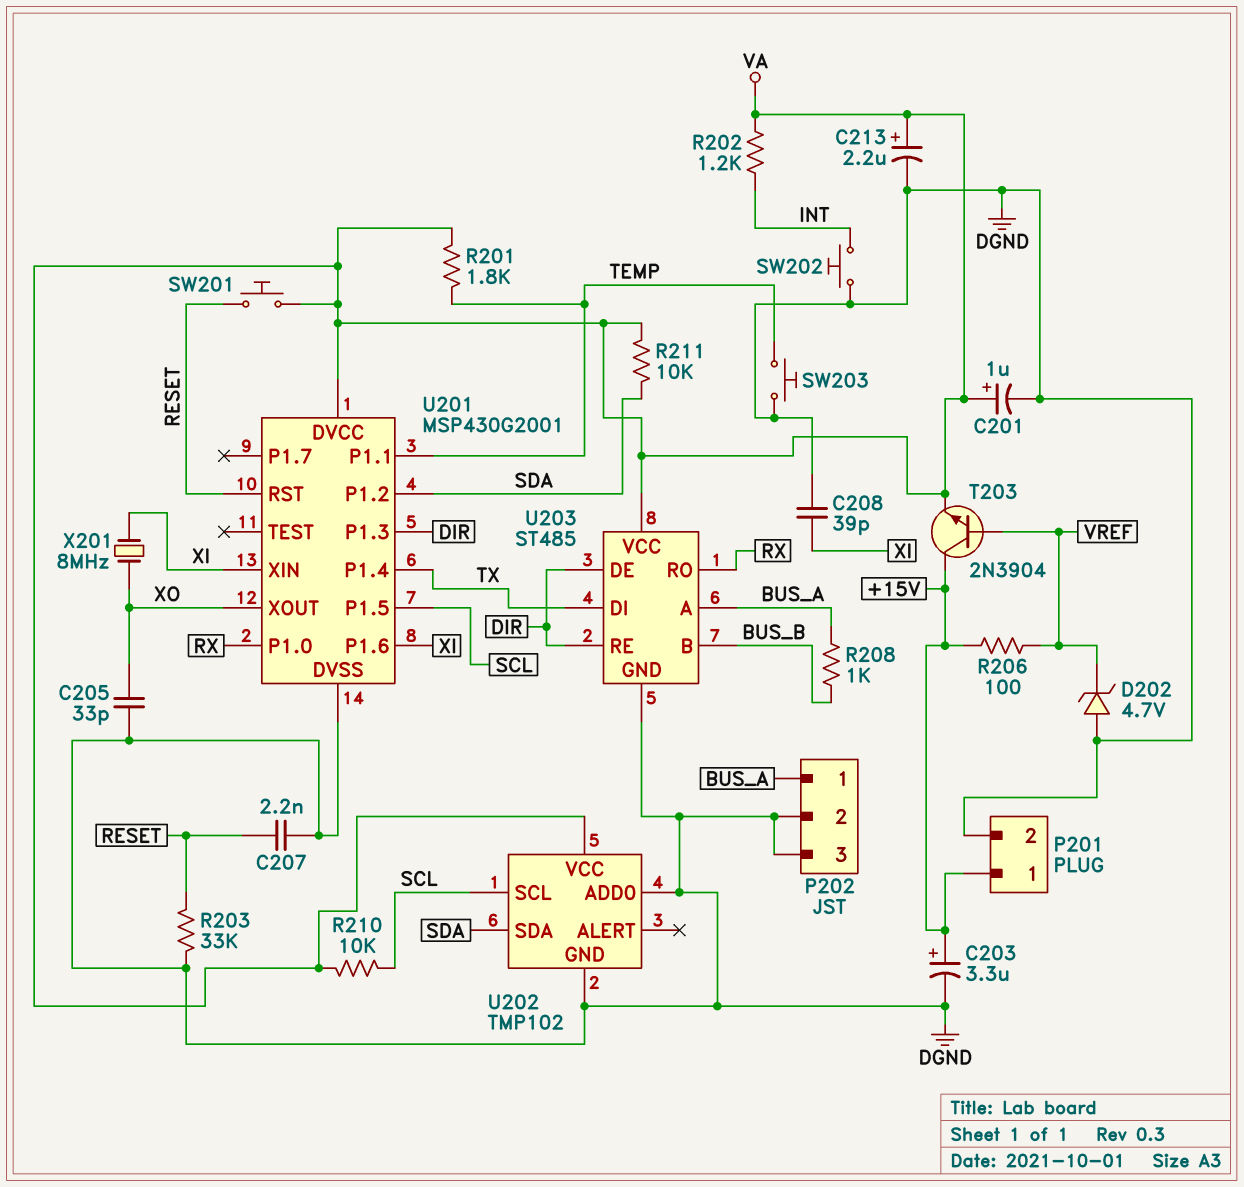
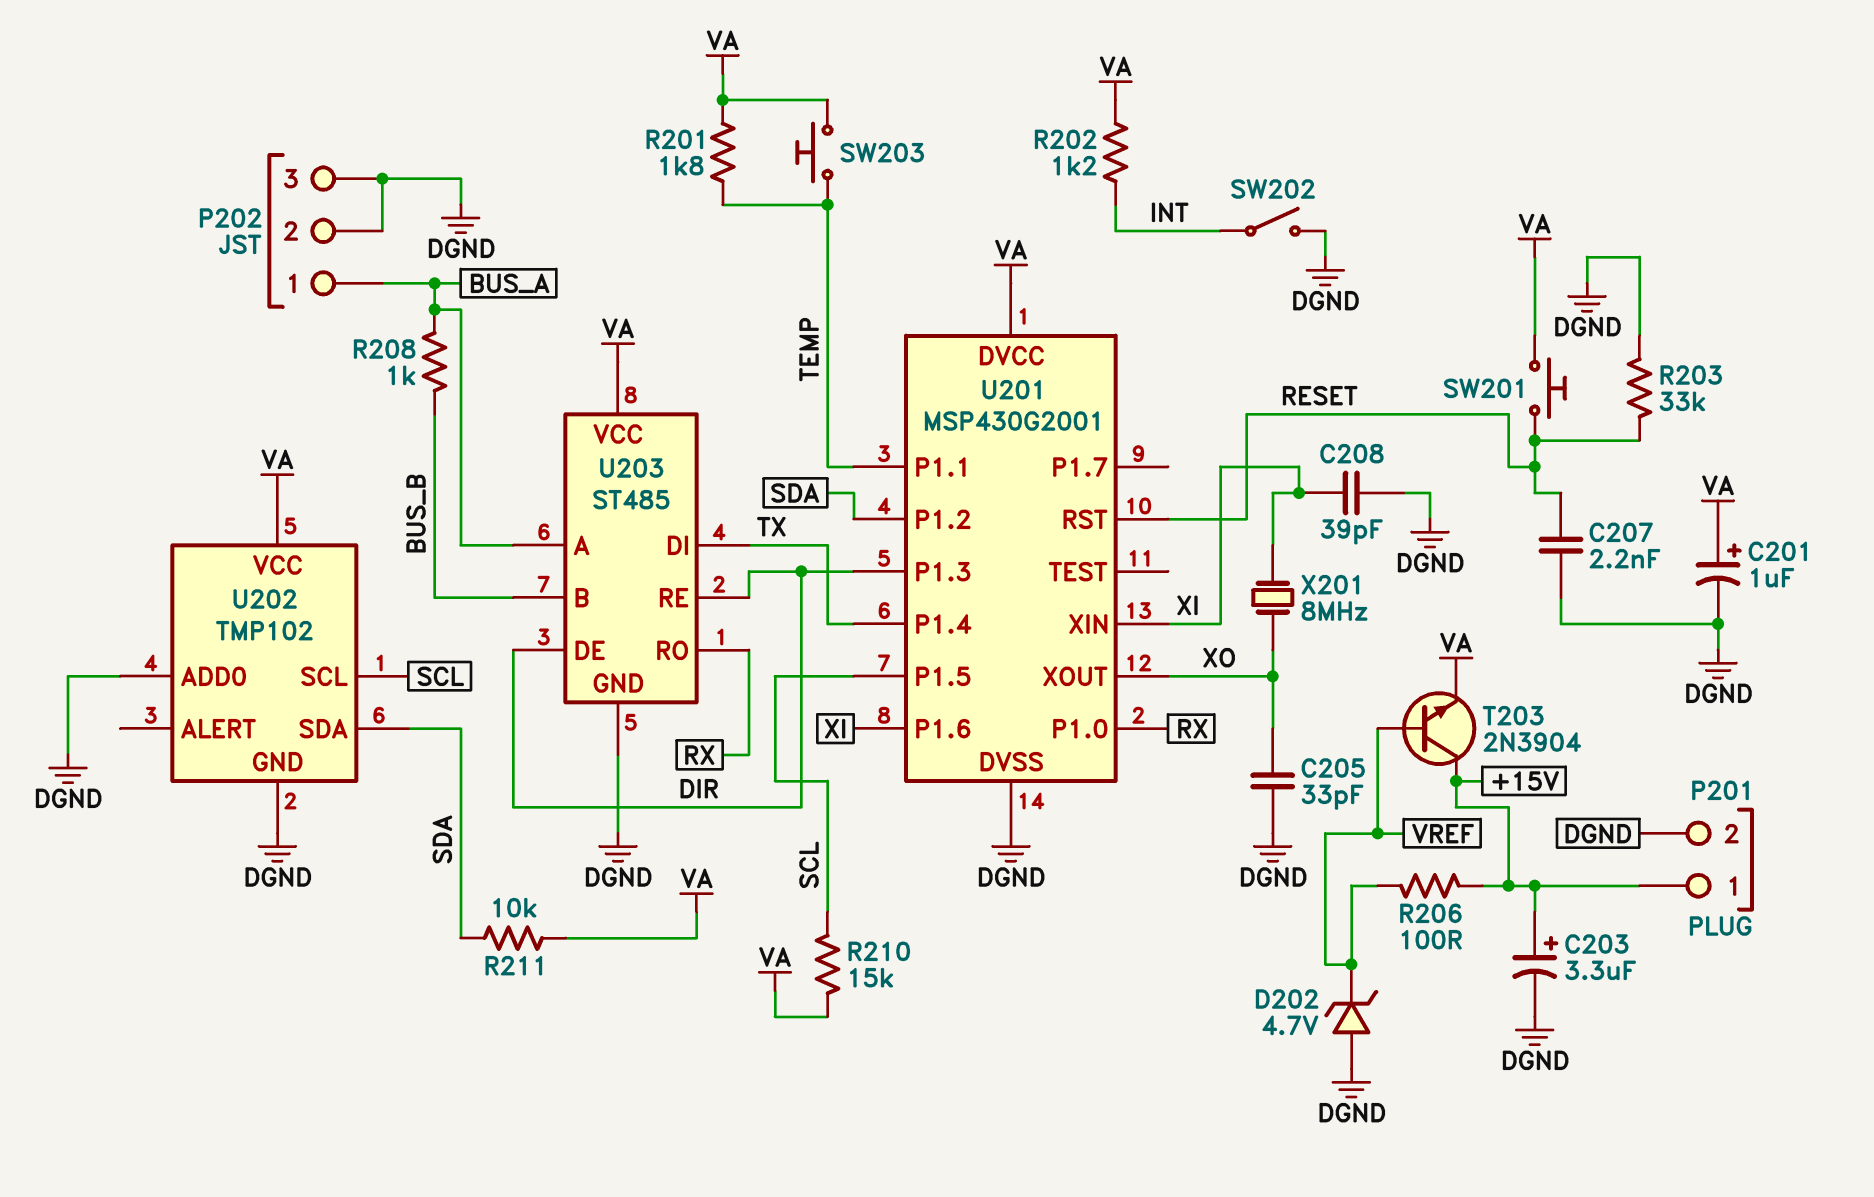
C213: 2.2uF (plus VA, minus DGND) -> none
R210: 10k (SCL, VA) -> 15k (SCL, VA)
SW202: button (DGND, INT) -> switch (DGND, INT)
SW203: button (DGND, TEMP) -> button (TEMP, VA)

